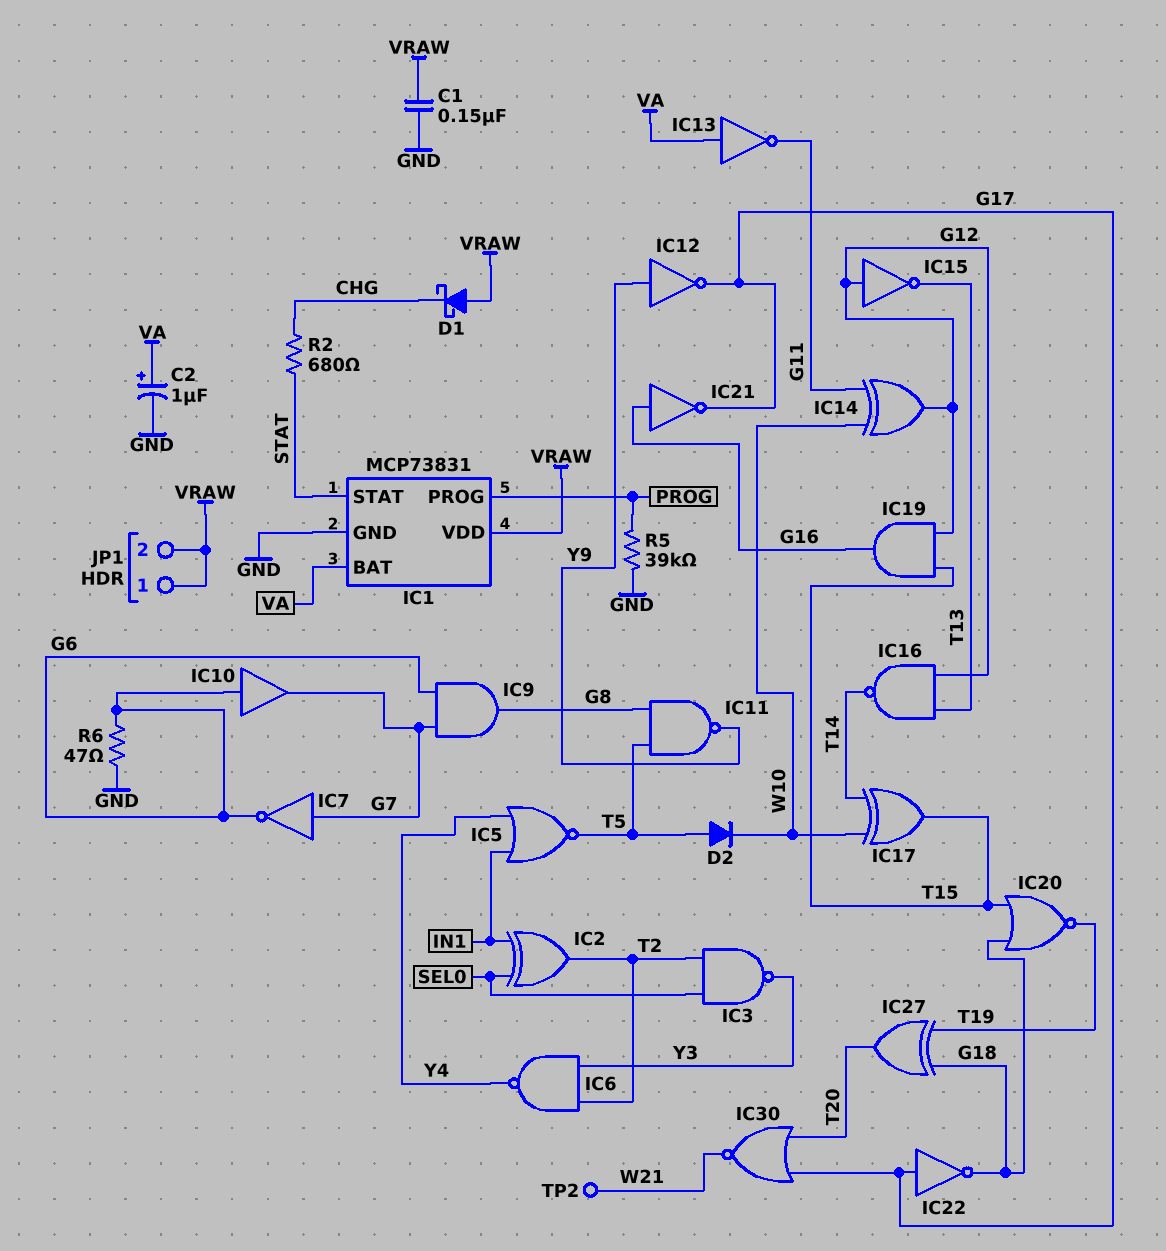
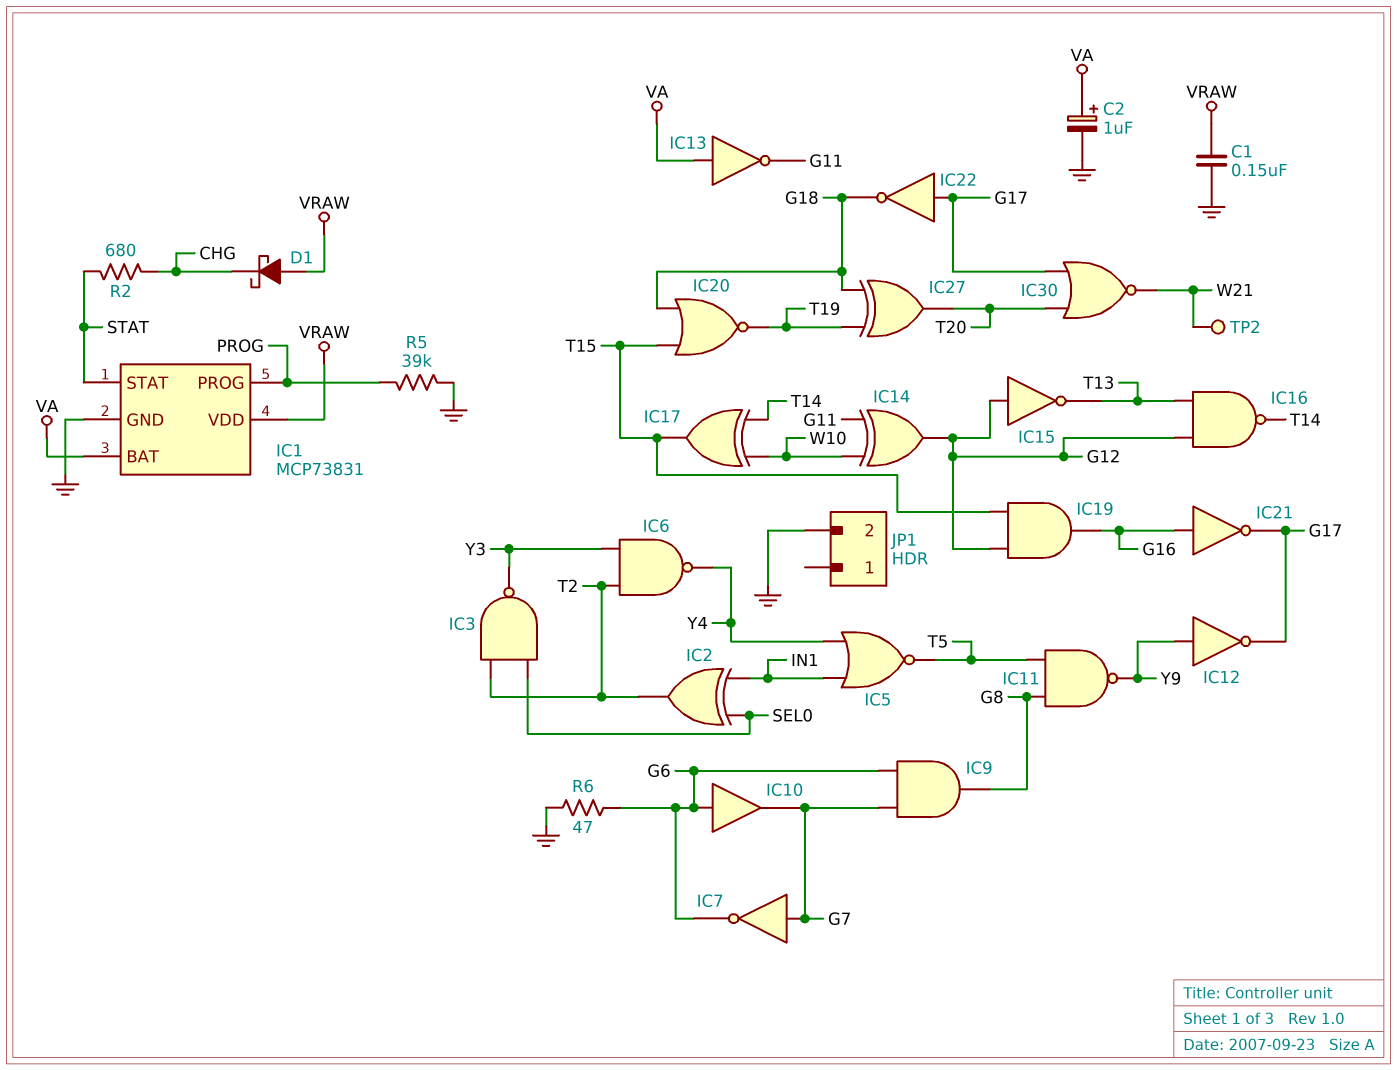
D2: diode (A T5, K W10) -> none
JP1 pin 1: VRAW -> none
JP1 pin 2: VRAW -> GND

